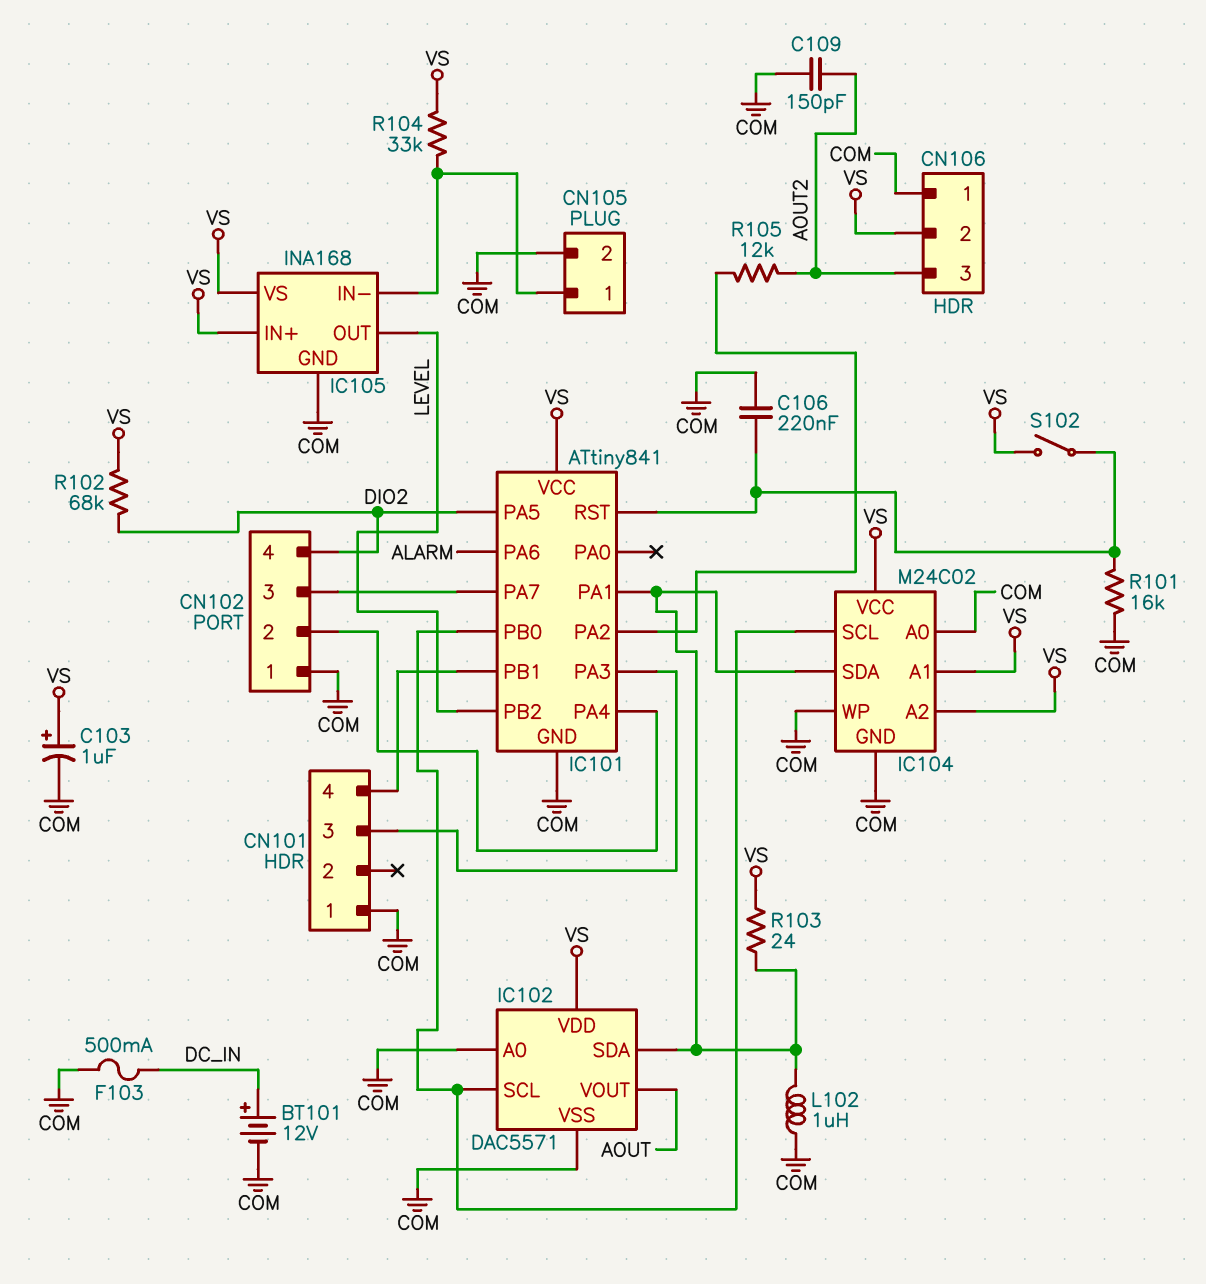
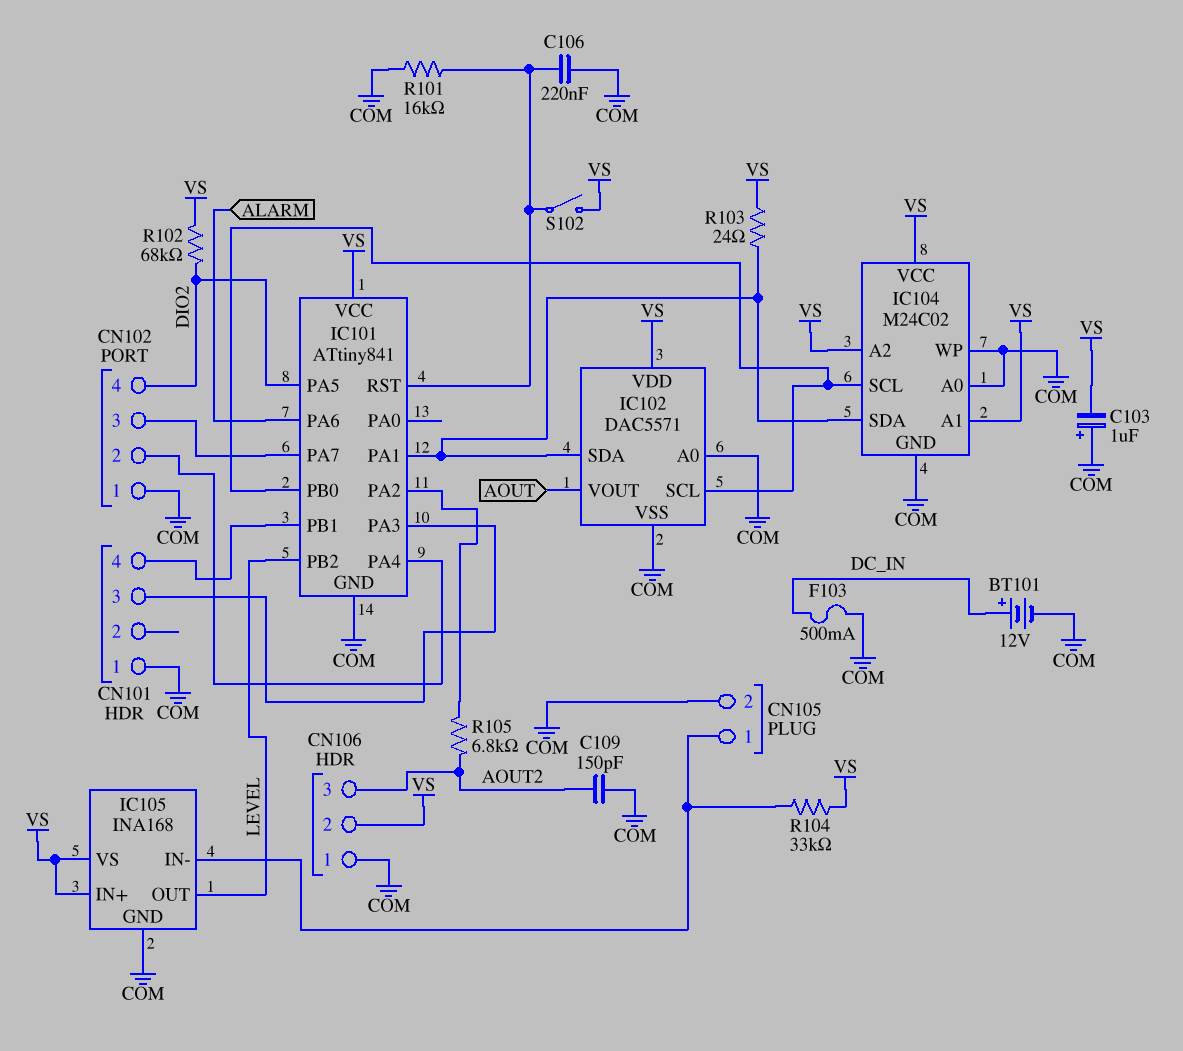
C103: 1uF (plus VS, minus COM) -> 1uF (plus COM, minus VS)
L102: 1uH (COM, IC101/PA1) -> none
R105: 12k (AOUT2, IC101/PA2) -> 6.8k (AOUT2, IC101/PA2)

